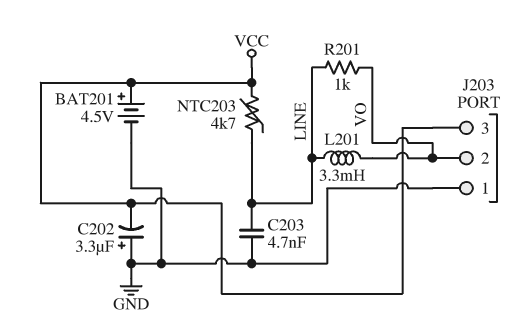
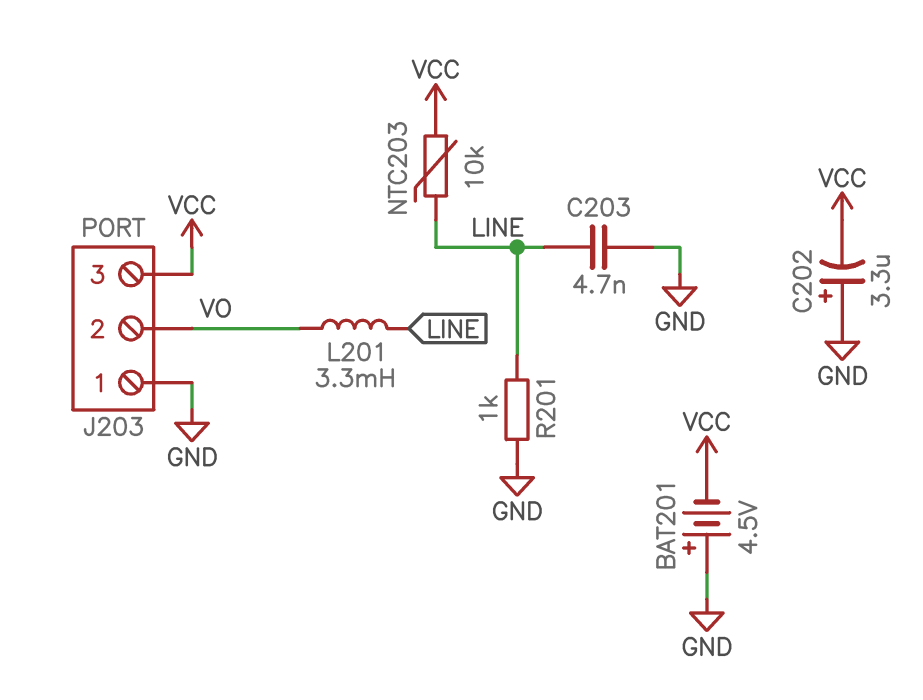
BAT201: 4.5V (plus VCC, minus GND) -> 4.5V (plus GND, minus VCC)
NTC203: 4.7k (LINE, VCC) -> 10k (LINE, VCC)
R201: 1k (LINE, VO) -> 1k (GND, LINE)

